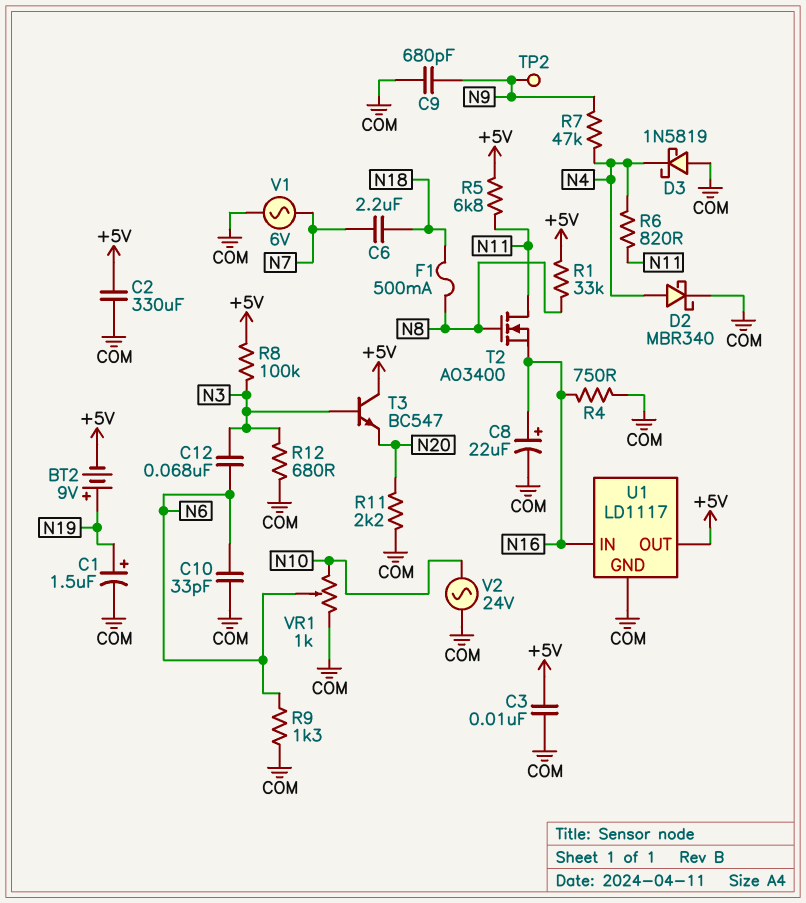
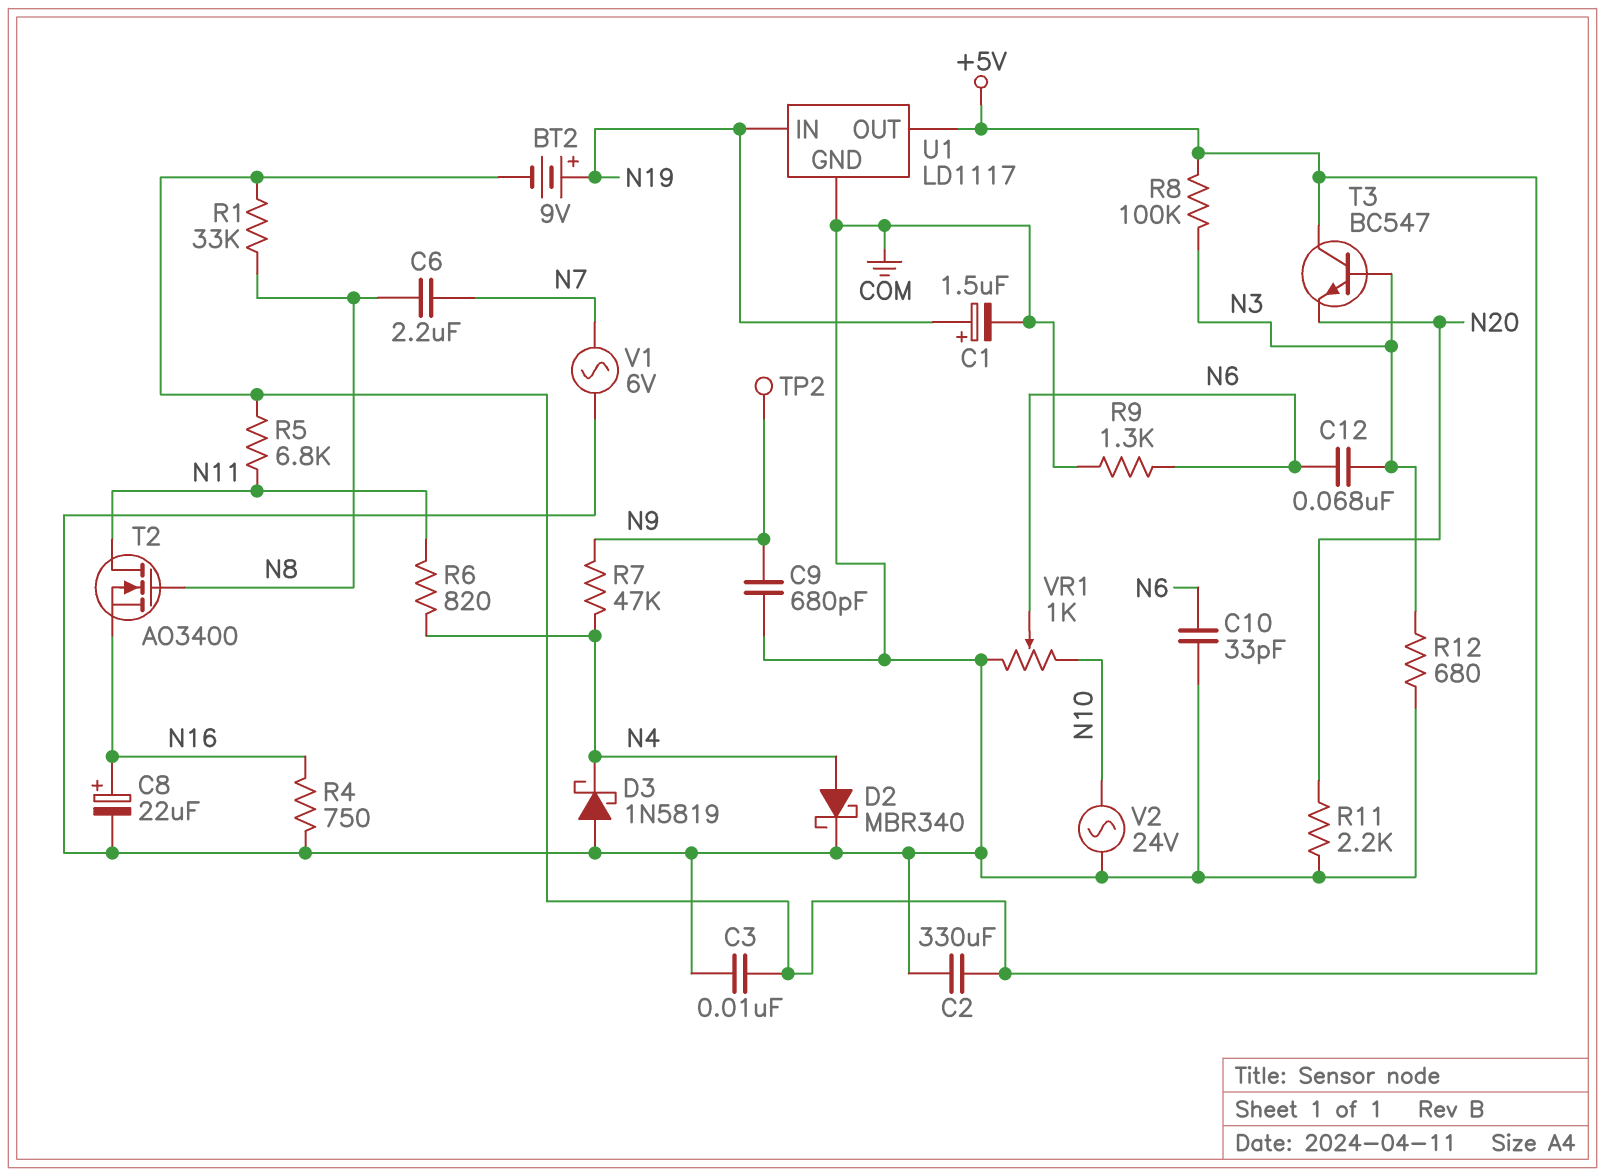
C6: 2.2uF (N7, N18) -> 2.2uF (N7, N8)
F1: 500mA (N8, N18) -> none
U1 pin IN: N16 -> N19

